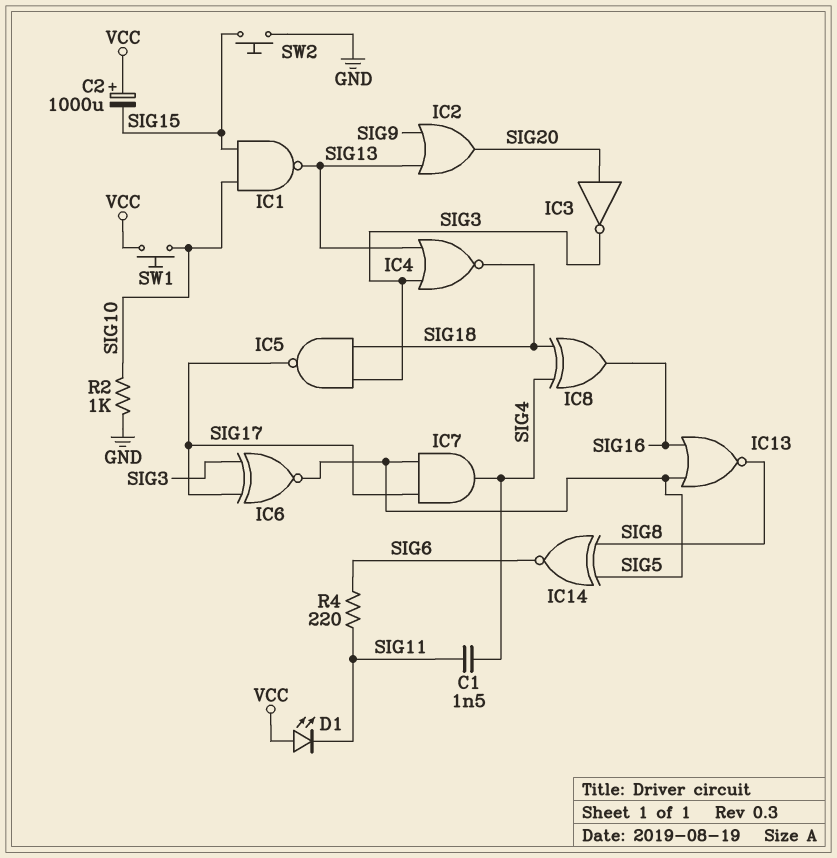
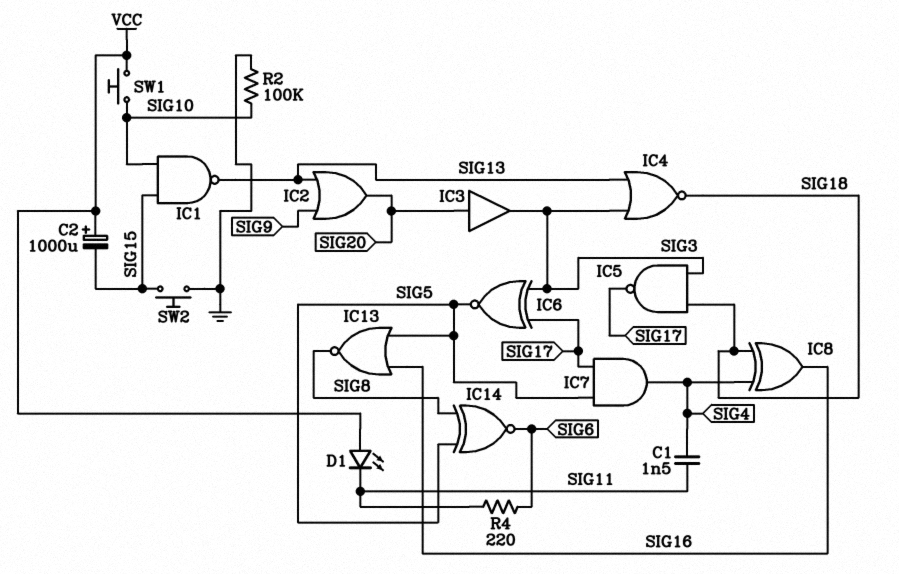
IC3: NOT (in SIG20, out SIG3) -> buffer (in SIG20, out SIG3)
R2: 1k (GND, SIG10) -> 100k (GND, SIG10)

